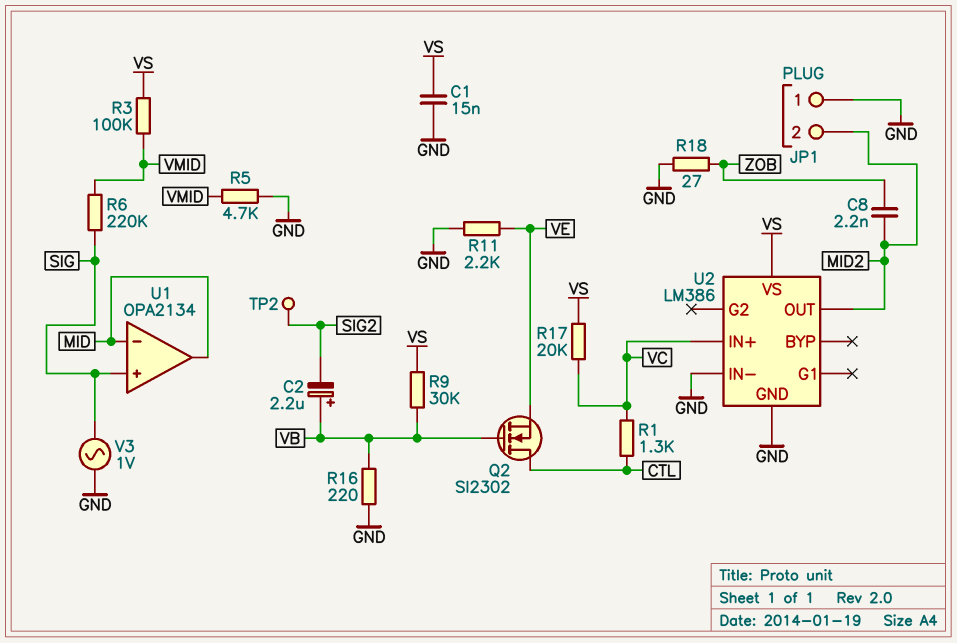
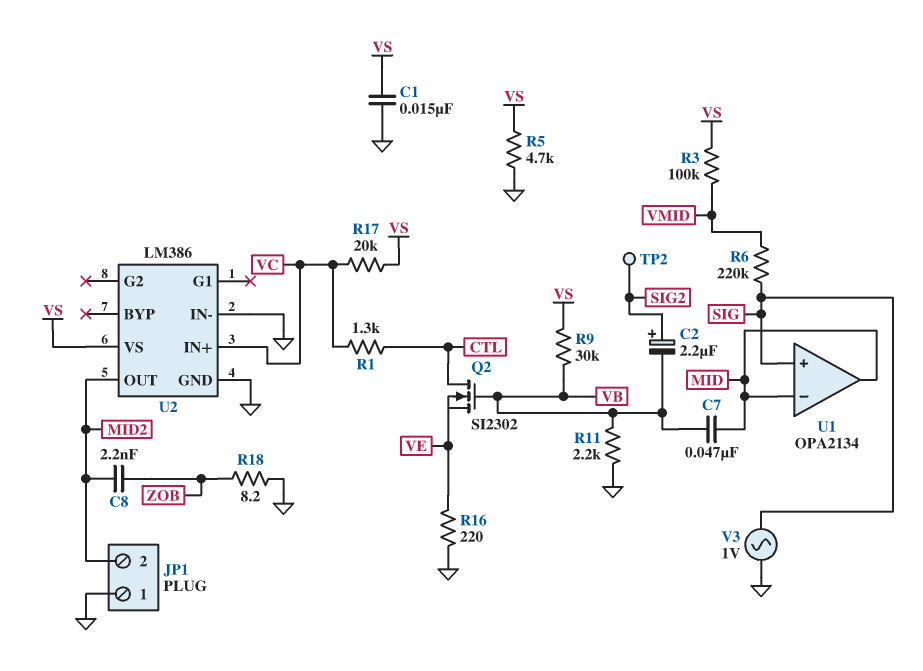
C2: 2.2uF (plus VB, minus SIG2) -> 2.2uF (plus SIG2, minus VB)
C7: none -> 47nF (MID, VB)
R5: 4.7k (GND, VMID) -> 4.7k (GND, VS)
R11: 2.2k (GND, VE) -> 2.2k (GND, VB)
R16: 220 (GND, VB) -> 220 (GND, VE)
R18: 27 (GND, ZOB) -> 8.2 (GND, ZOB)

